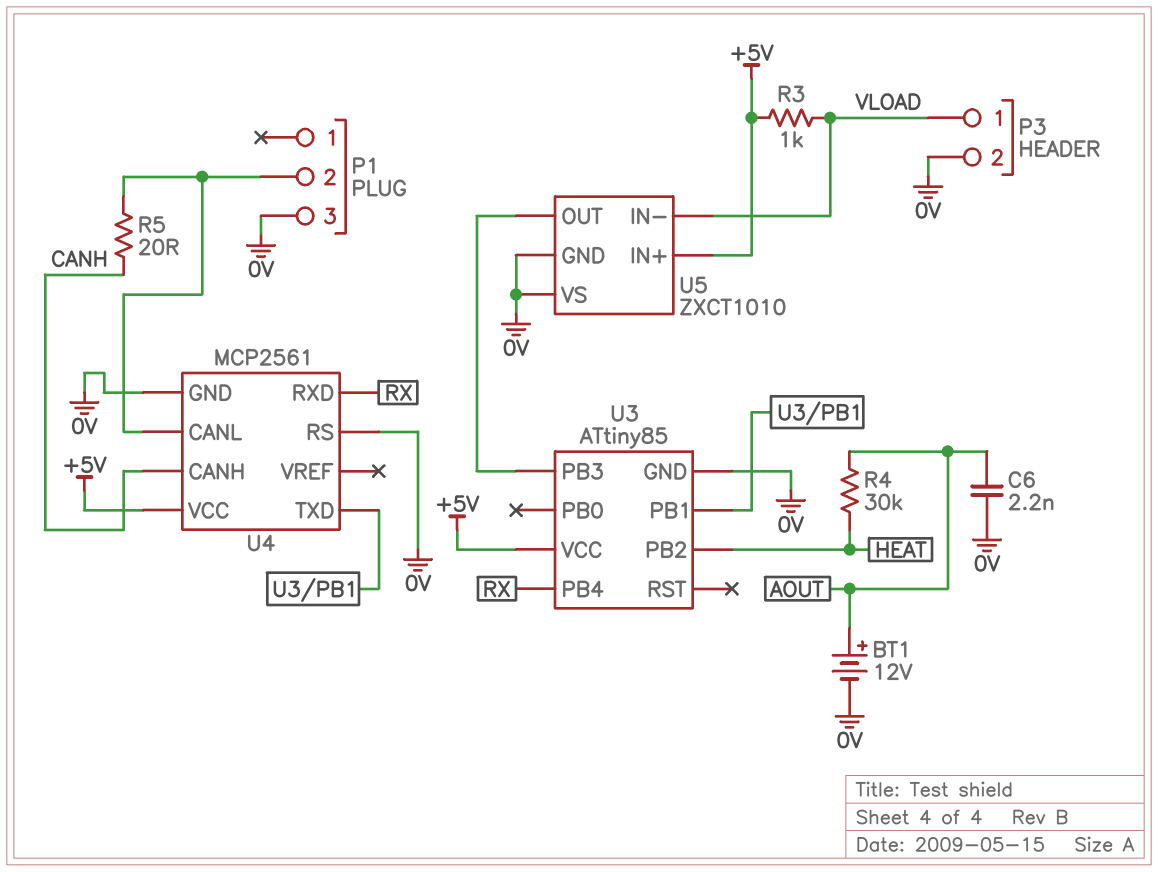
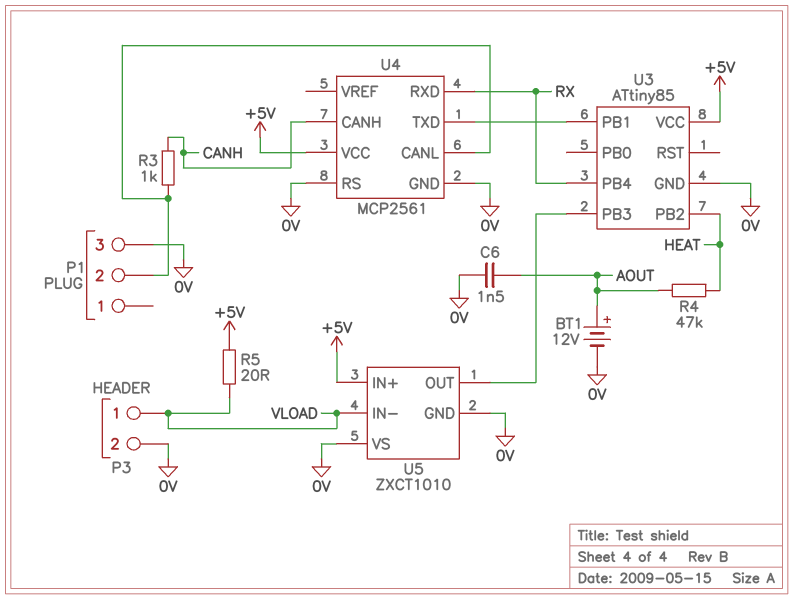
C6: 2.2nF (0V, AOUT) -> 1.5nF (0V, AOUT)
R3: 1k (+5V, VLOAD) -> 1k (CANH, P1/2)
R4: 30k (AOUT, HEAT) -> 47k (AOUT, HEAT)
R5: 20 (CANH, P1/2) -> 20 (+5V, VLOAD)

